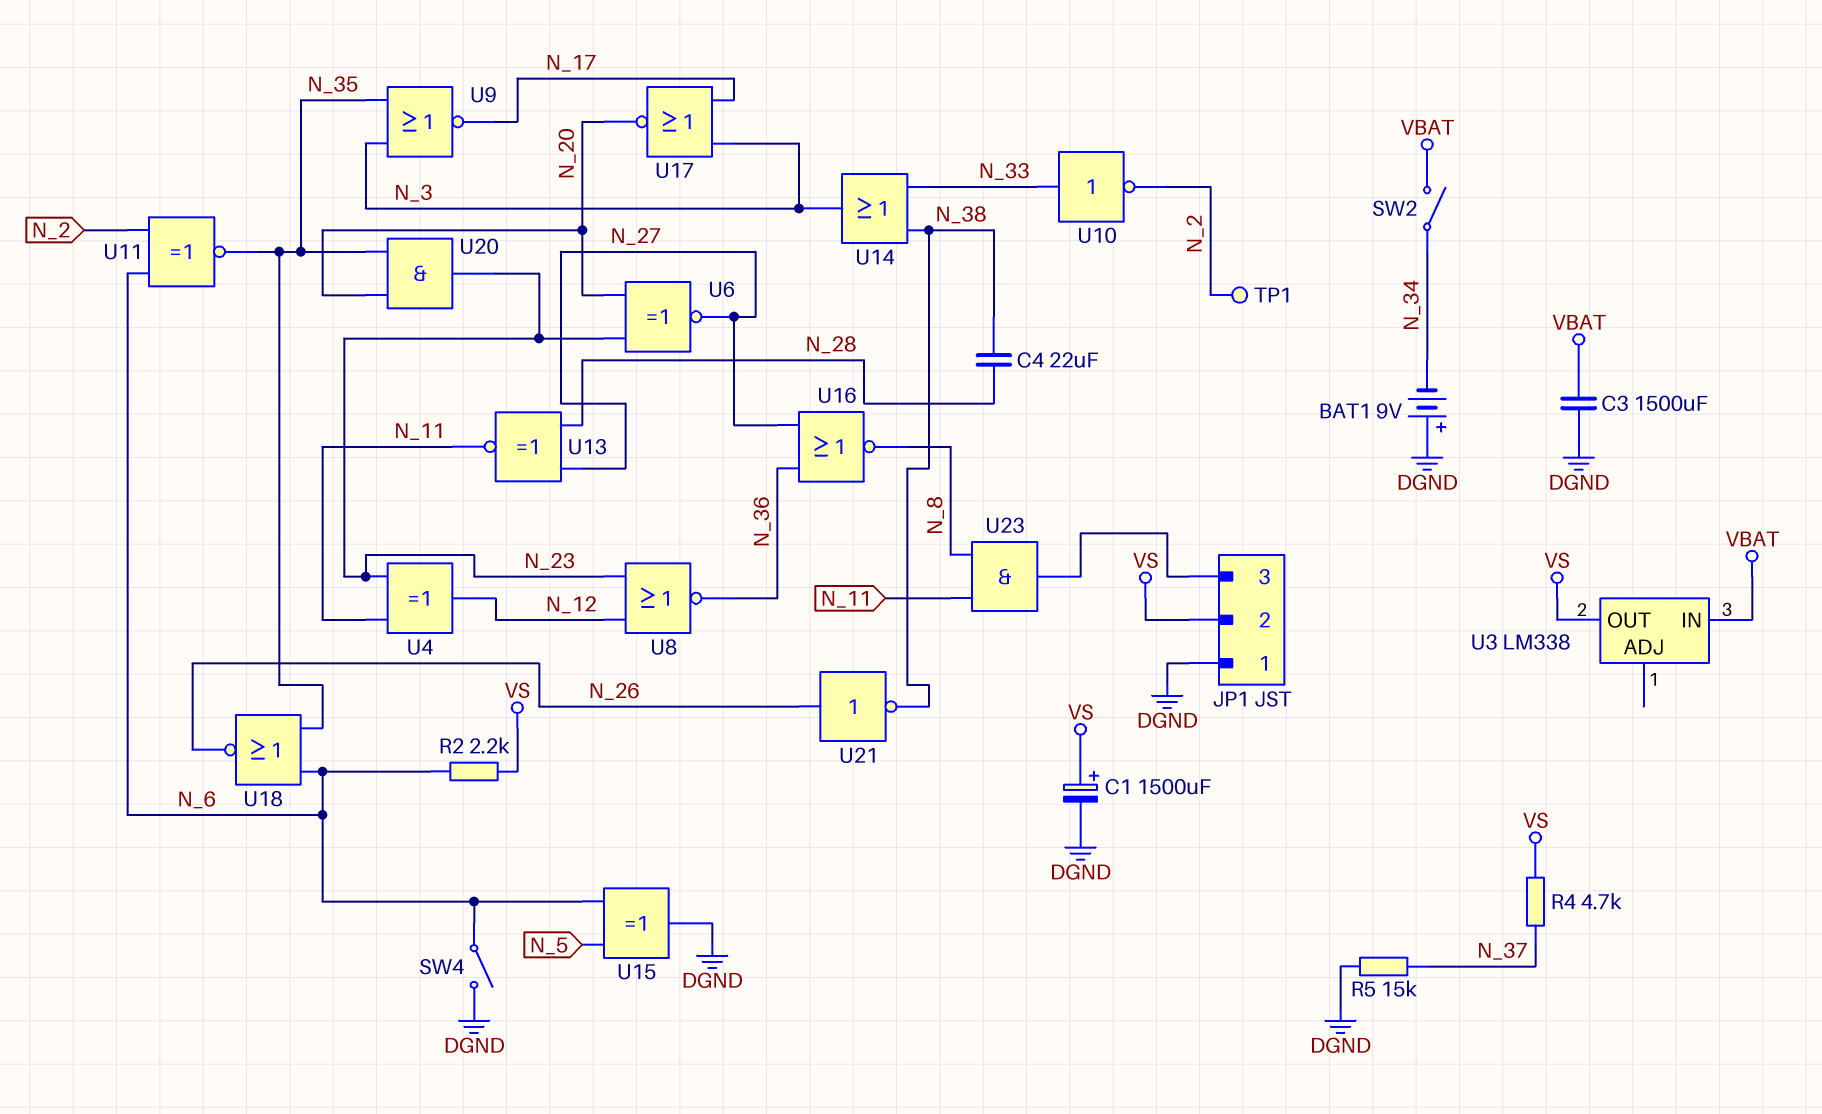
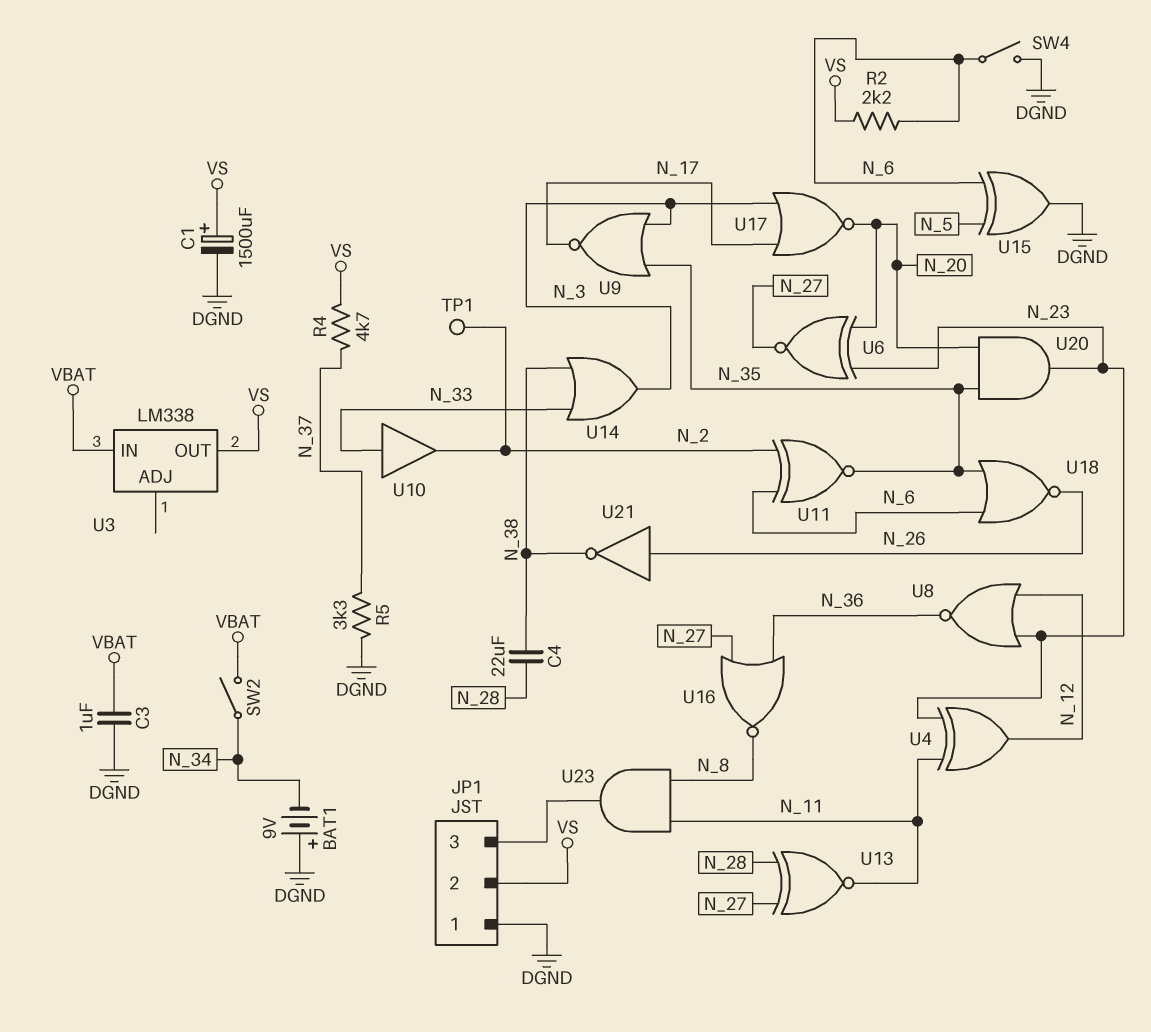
C3: 1500uF (DGND, VBAT) -> 1uF (DGND, VBAT)
R5: 15k (DGND, N_37) -> 3.3k (DGND, N_37)
U10: NOT (in N_33, out N_2) -> buffer (in N_33, out N_2)

